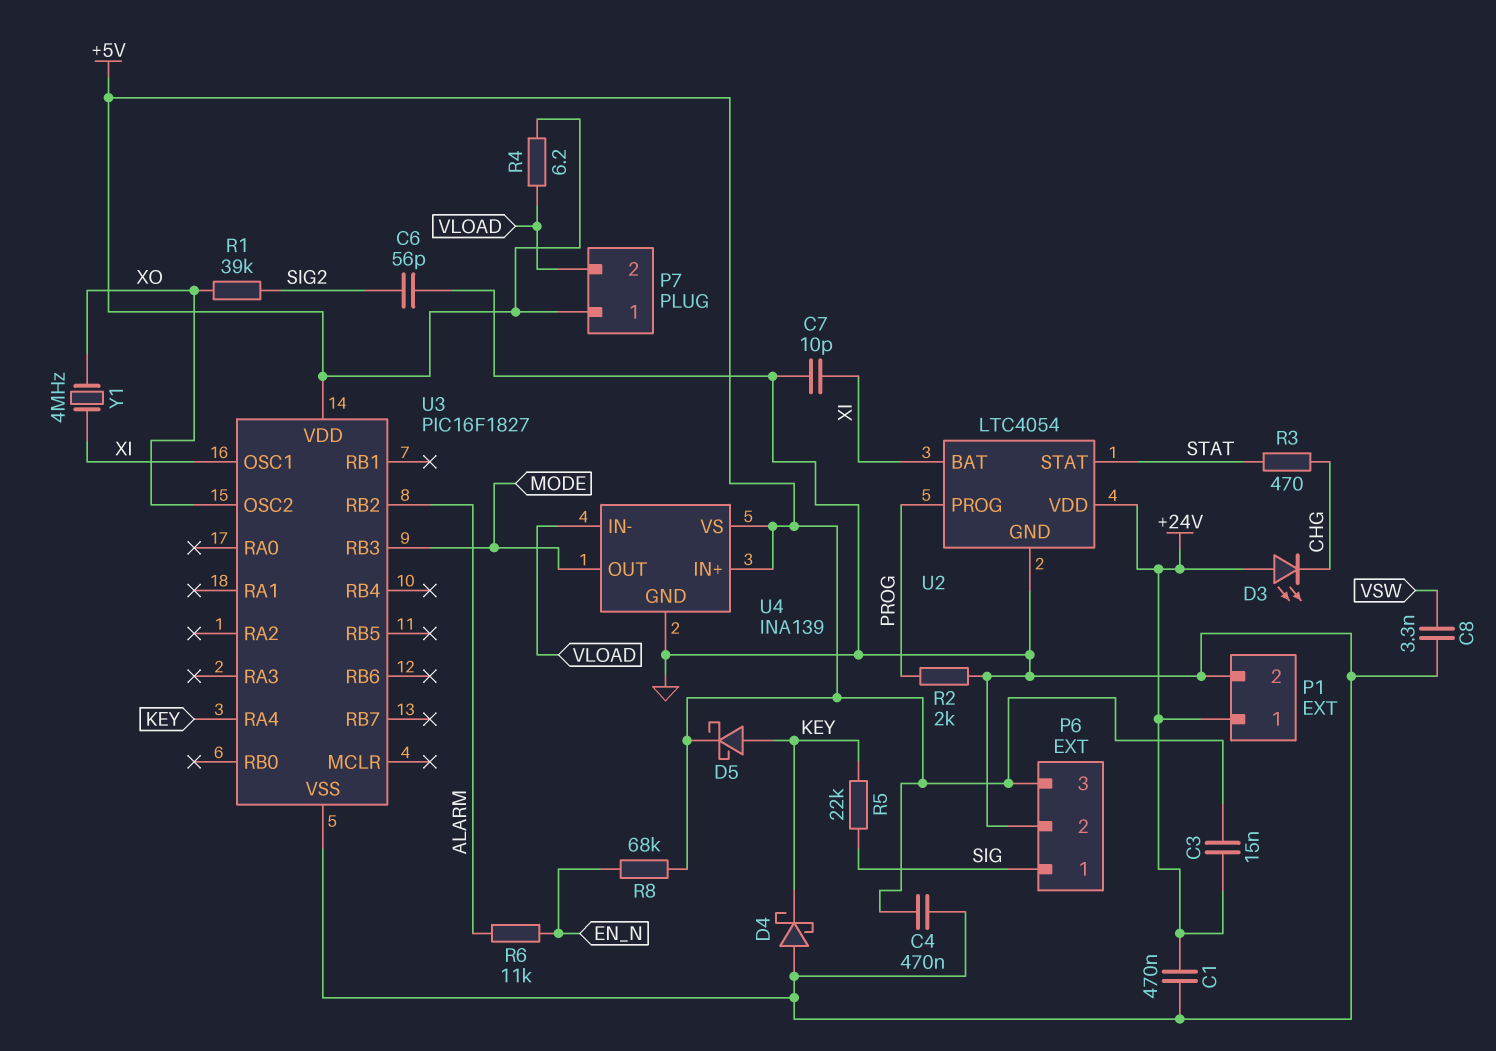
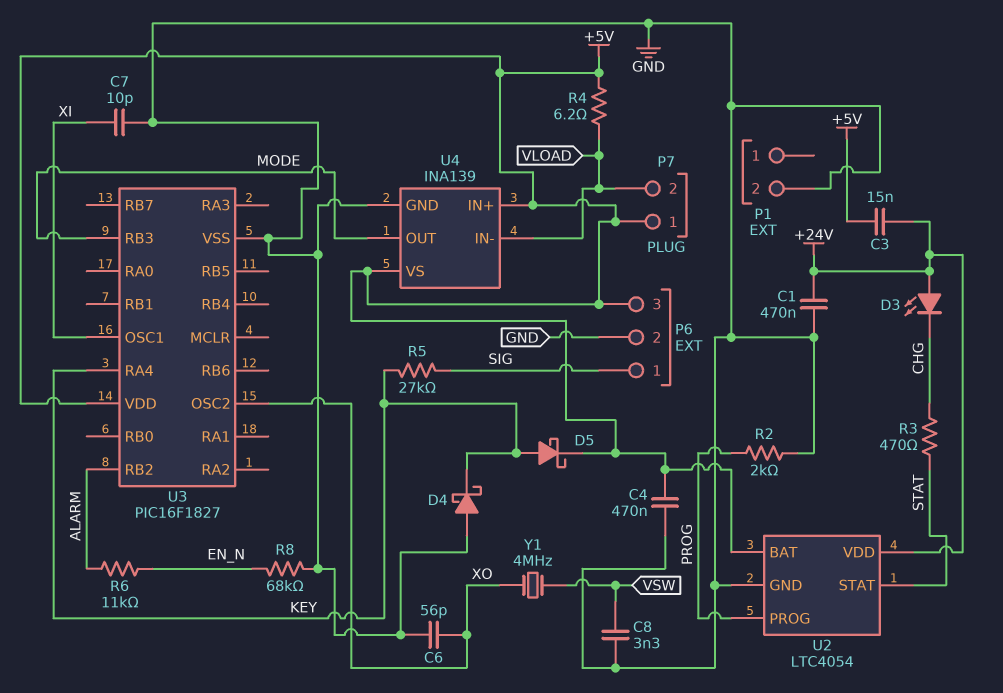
C6: 56pF (GND, SIG2) -> 56pF (GND, XO)
P1 pin 1: +24V -> none
R1: 39k (SIG2, XO) -> none
R5: 22k (KEY, SIG) -> 27k (KEY, SIG)
R8: 68k (+5V, EN_N) -> 68k (EN_N, GND)
U2 pin BAT: XI -> +5V
Y1: 4MHz (XI, XO) -> 4MHz (VSW, XO)

